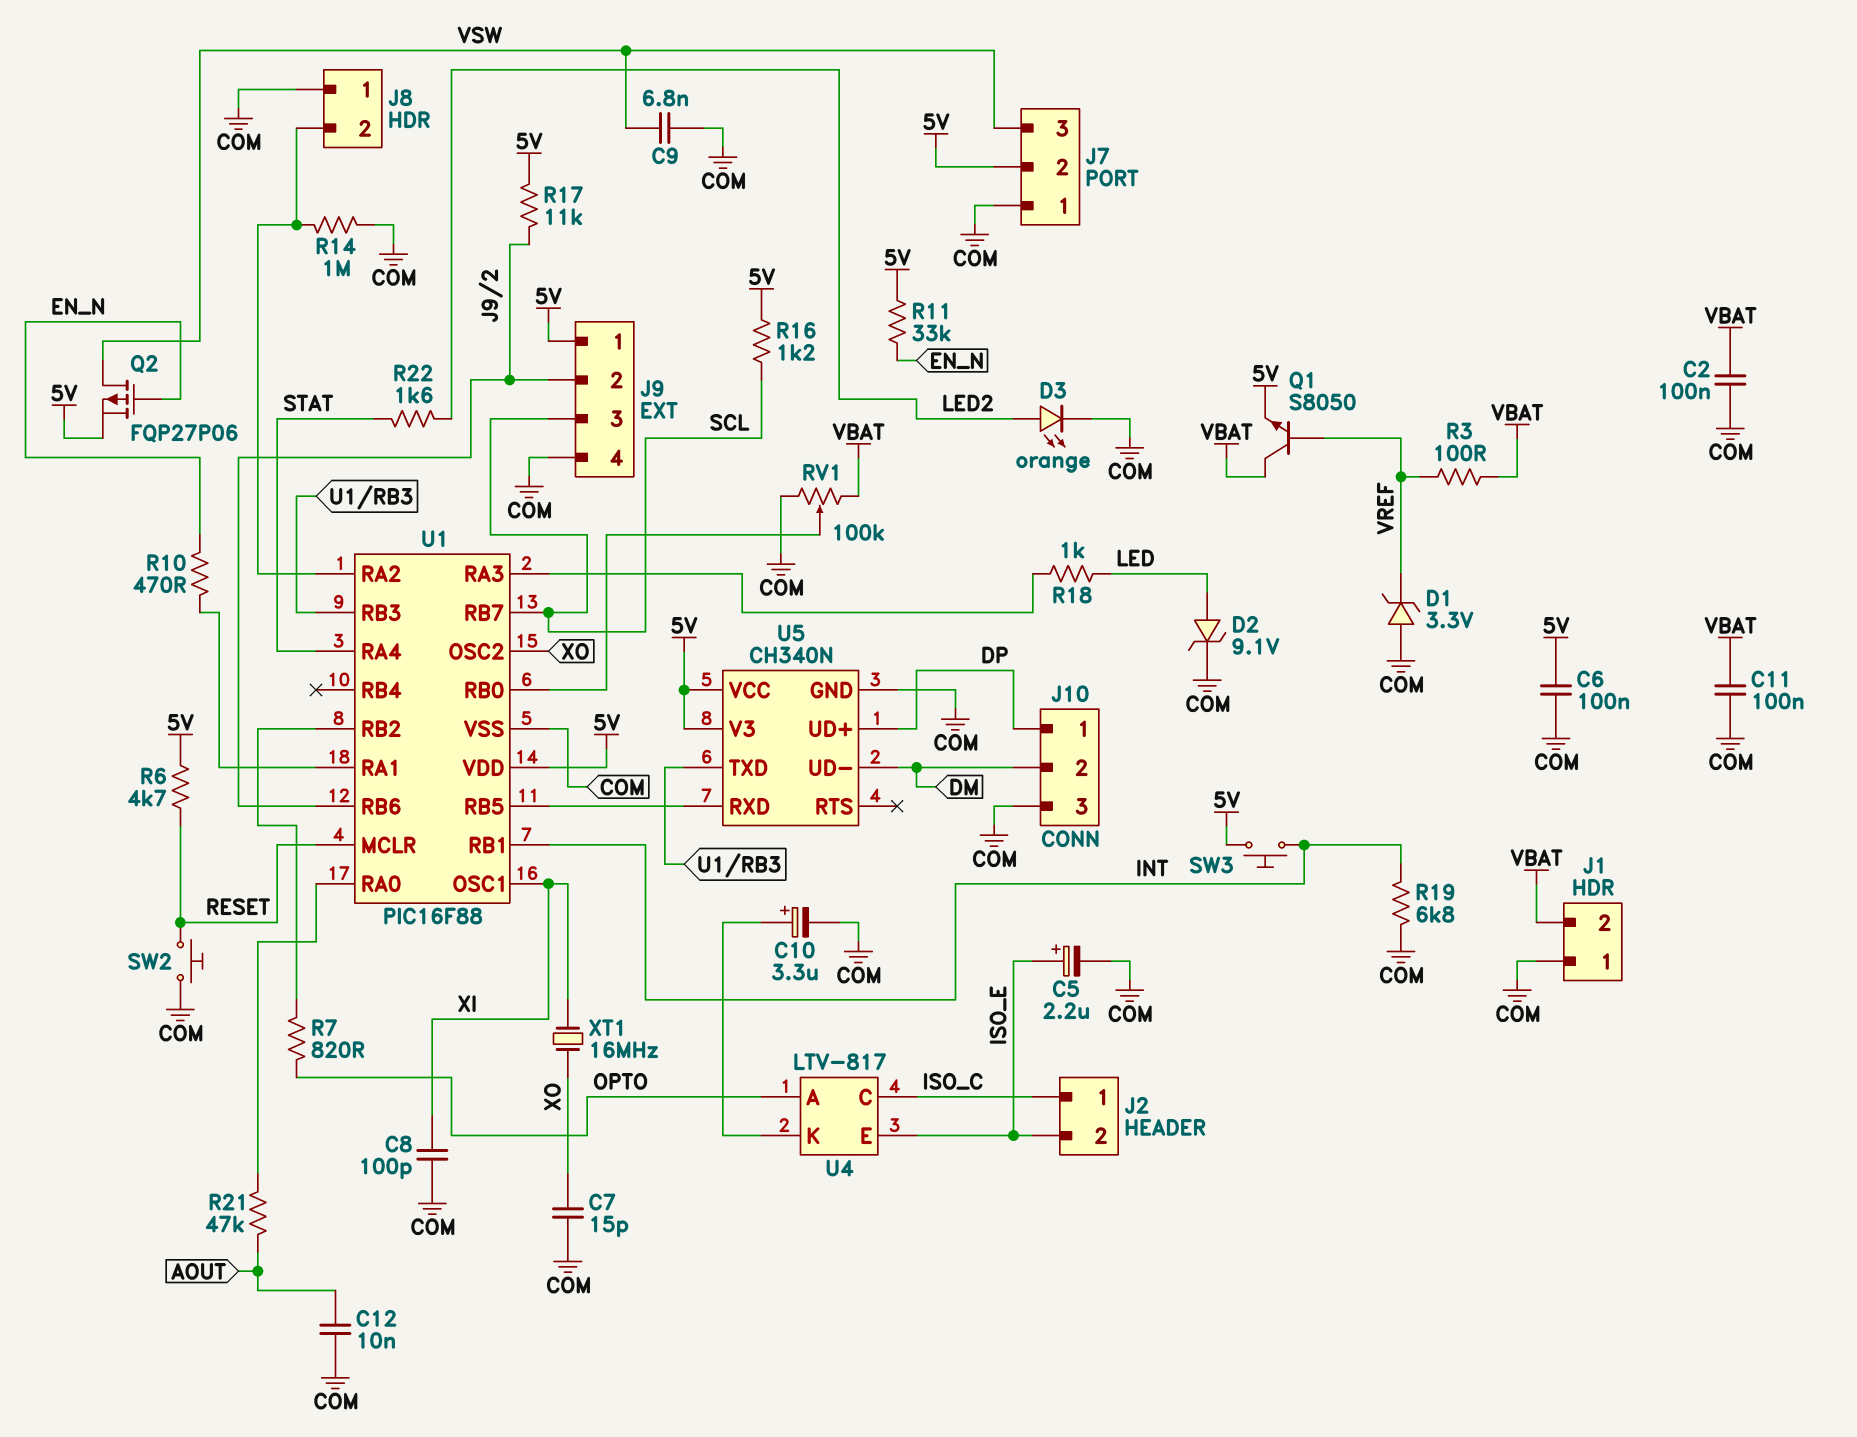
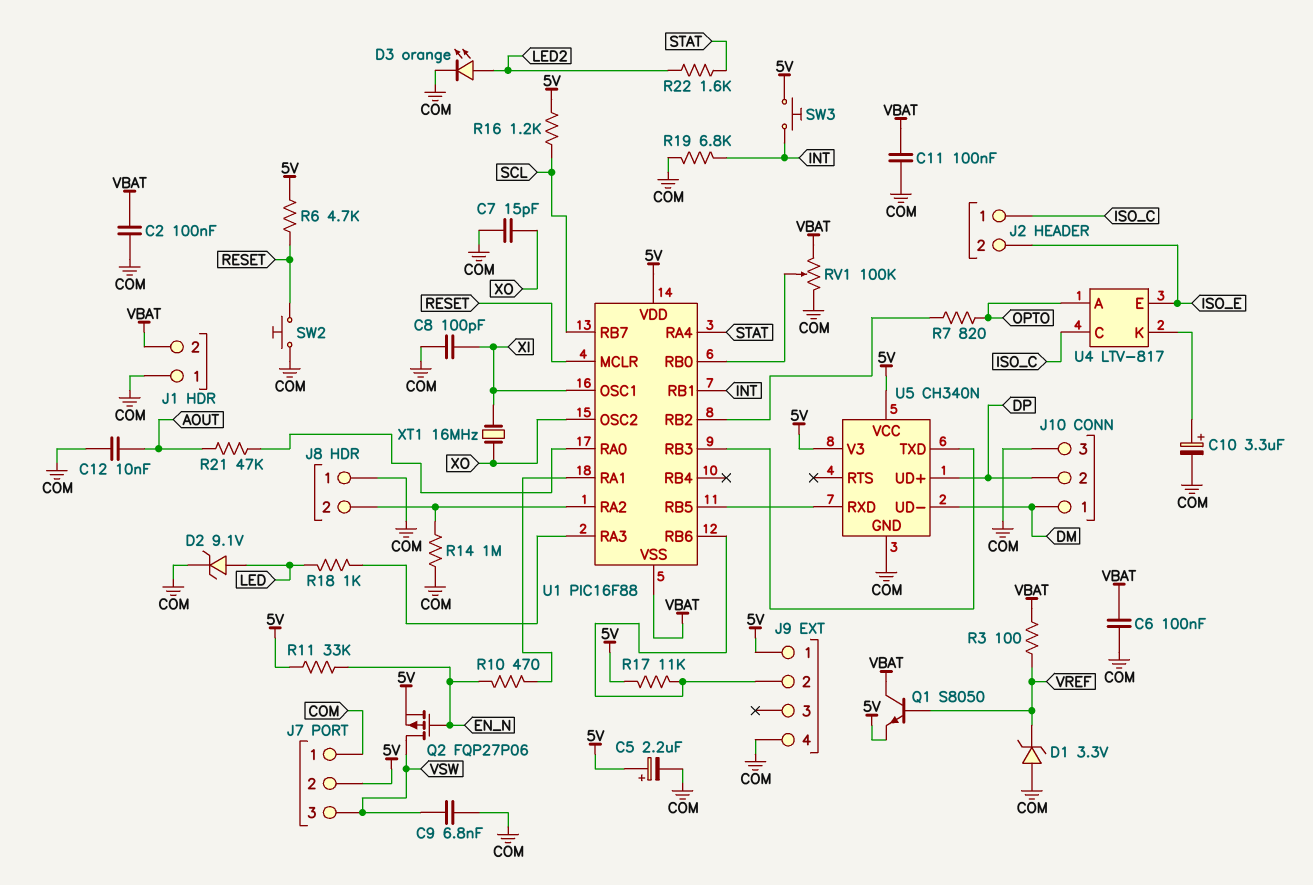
C5: 2.2uF (plus ISO_E, minus COM) -> 2.2uF (plus 5V, minus COM)
C6: 100nF (5V, COM) -> 100nF (COM, VBAT)
J9 pin 3: SCL -> none
J10 pin 1: DP -> DM
J10 pin 2: DM -> DP
U1 pin VSS: COM -> VBAT

